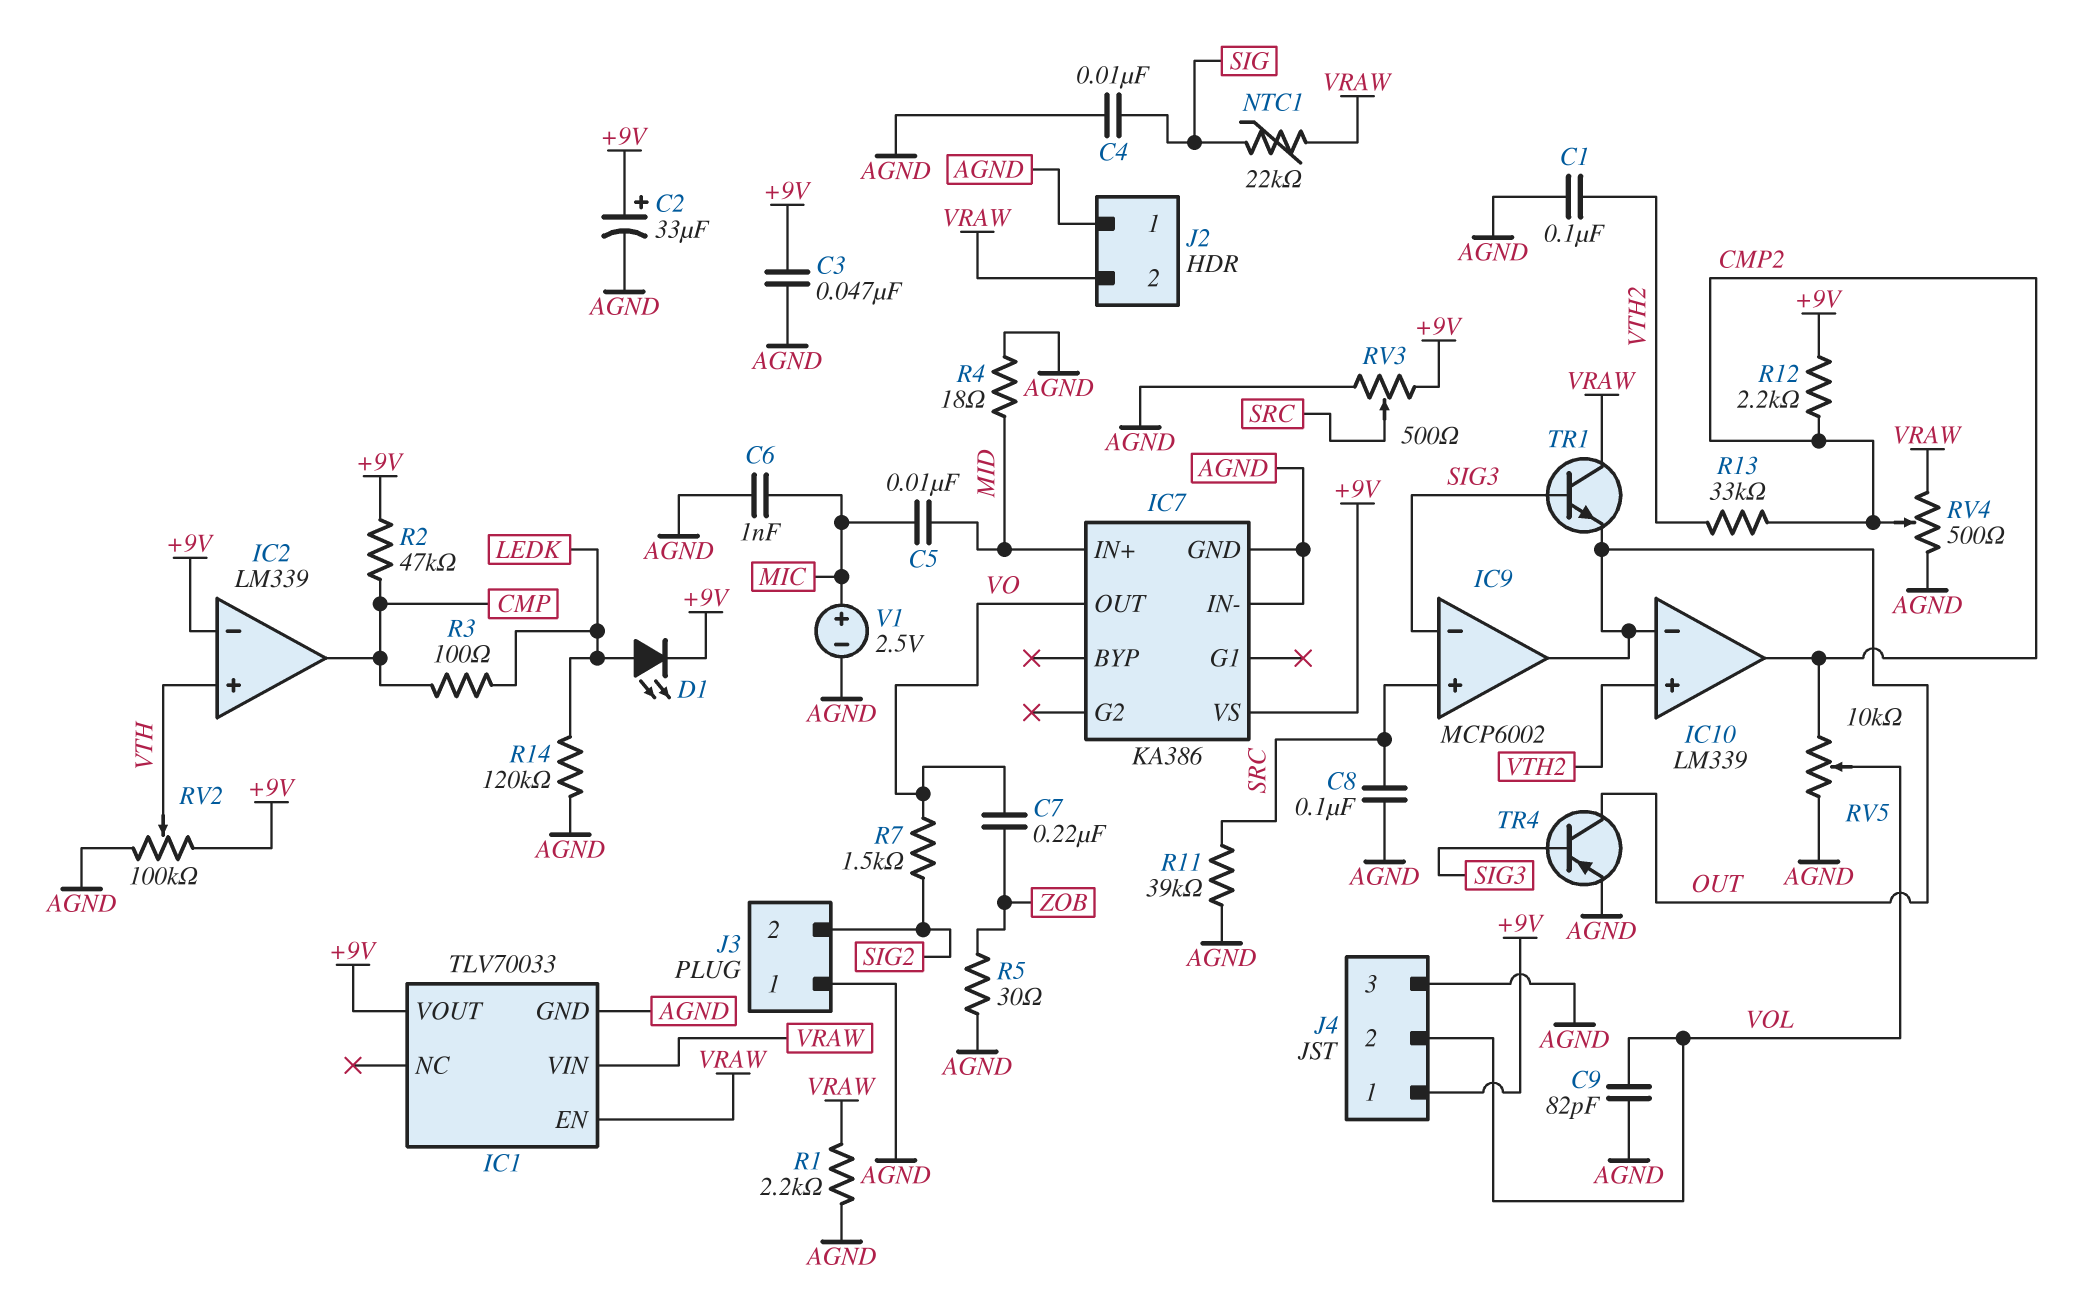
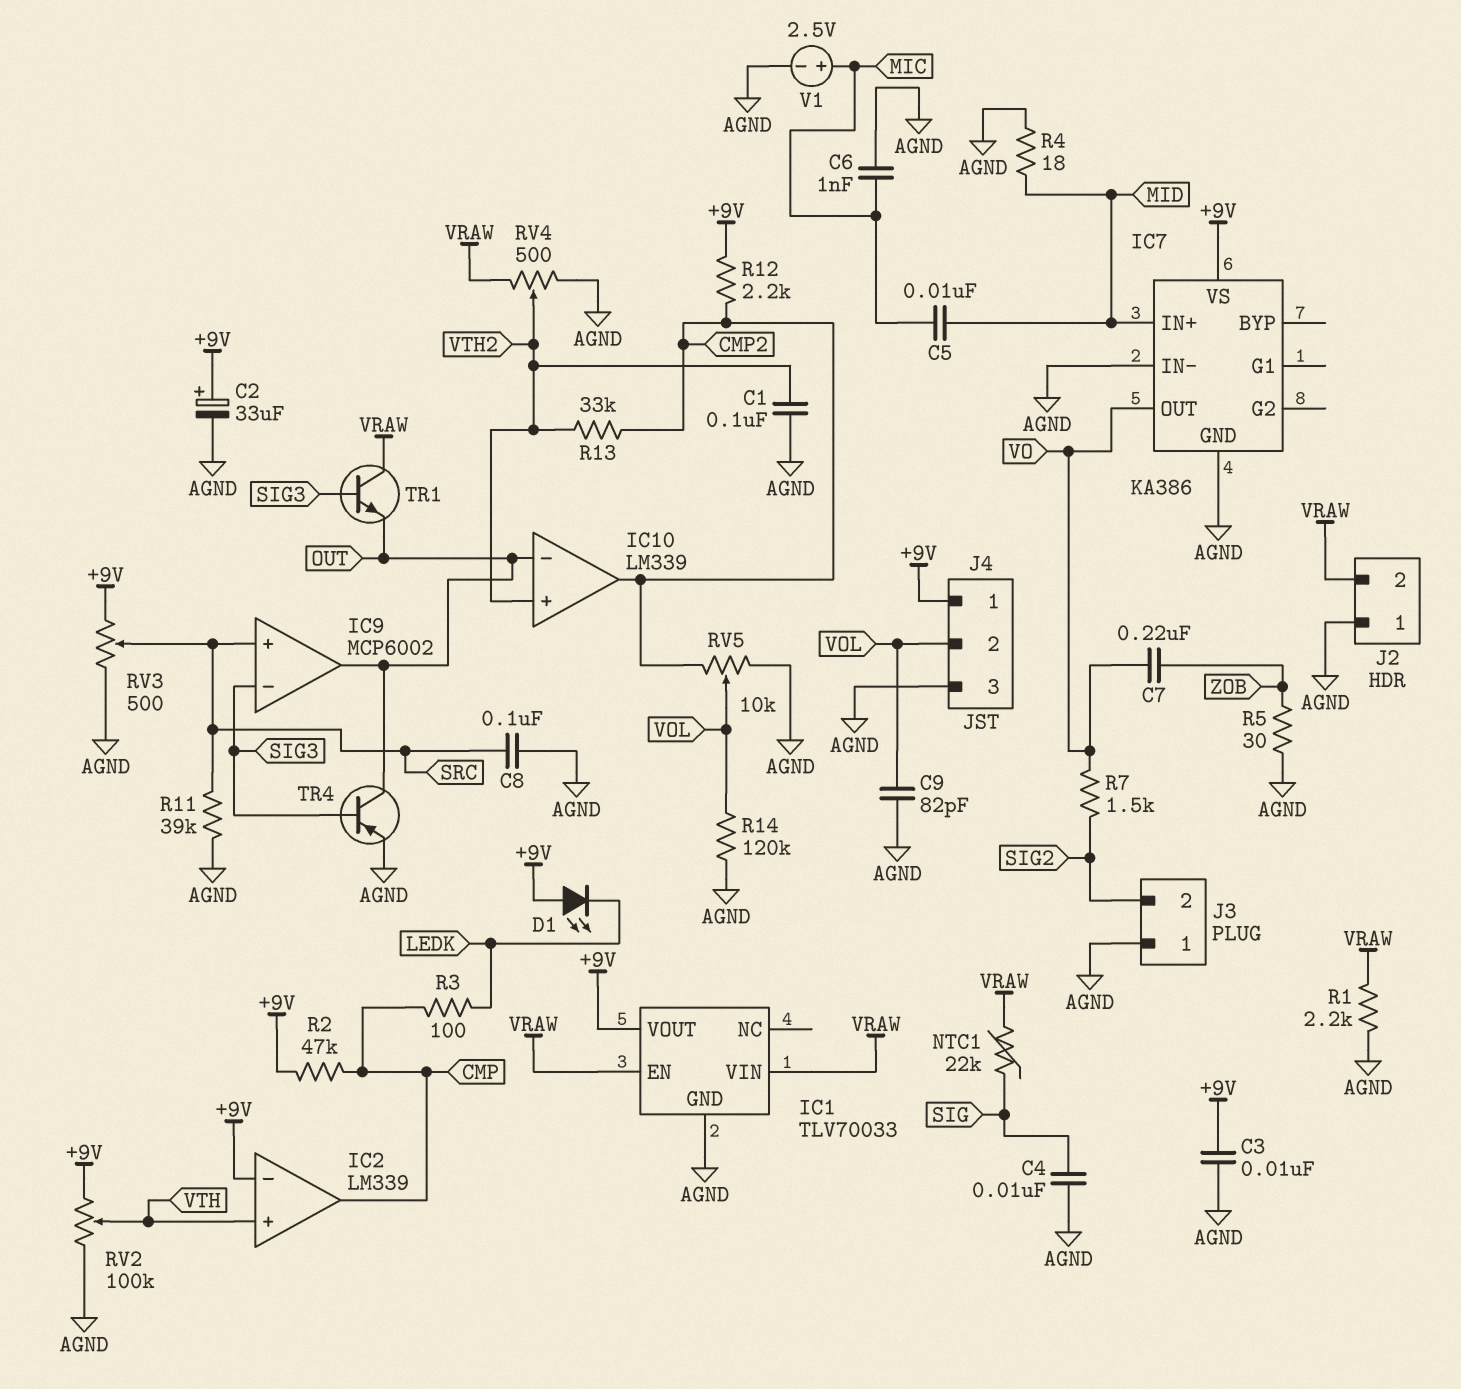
C3: 47nF (+9V, AGND) -> 10nF (+9V, AGND)
D1: LED (A LEDK, K +9V) -> LED (A +9V, K LEDK)
R14: 120k (AGND, LEDK) -> 120k (AGND, VOL)
RV4: 500 (AGND, VRAW, wiper CMP2) -> 500 (AGND, VRAW, wiper VTH2)

